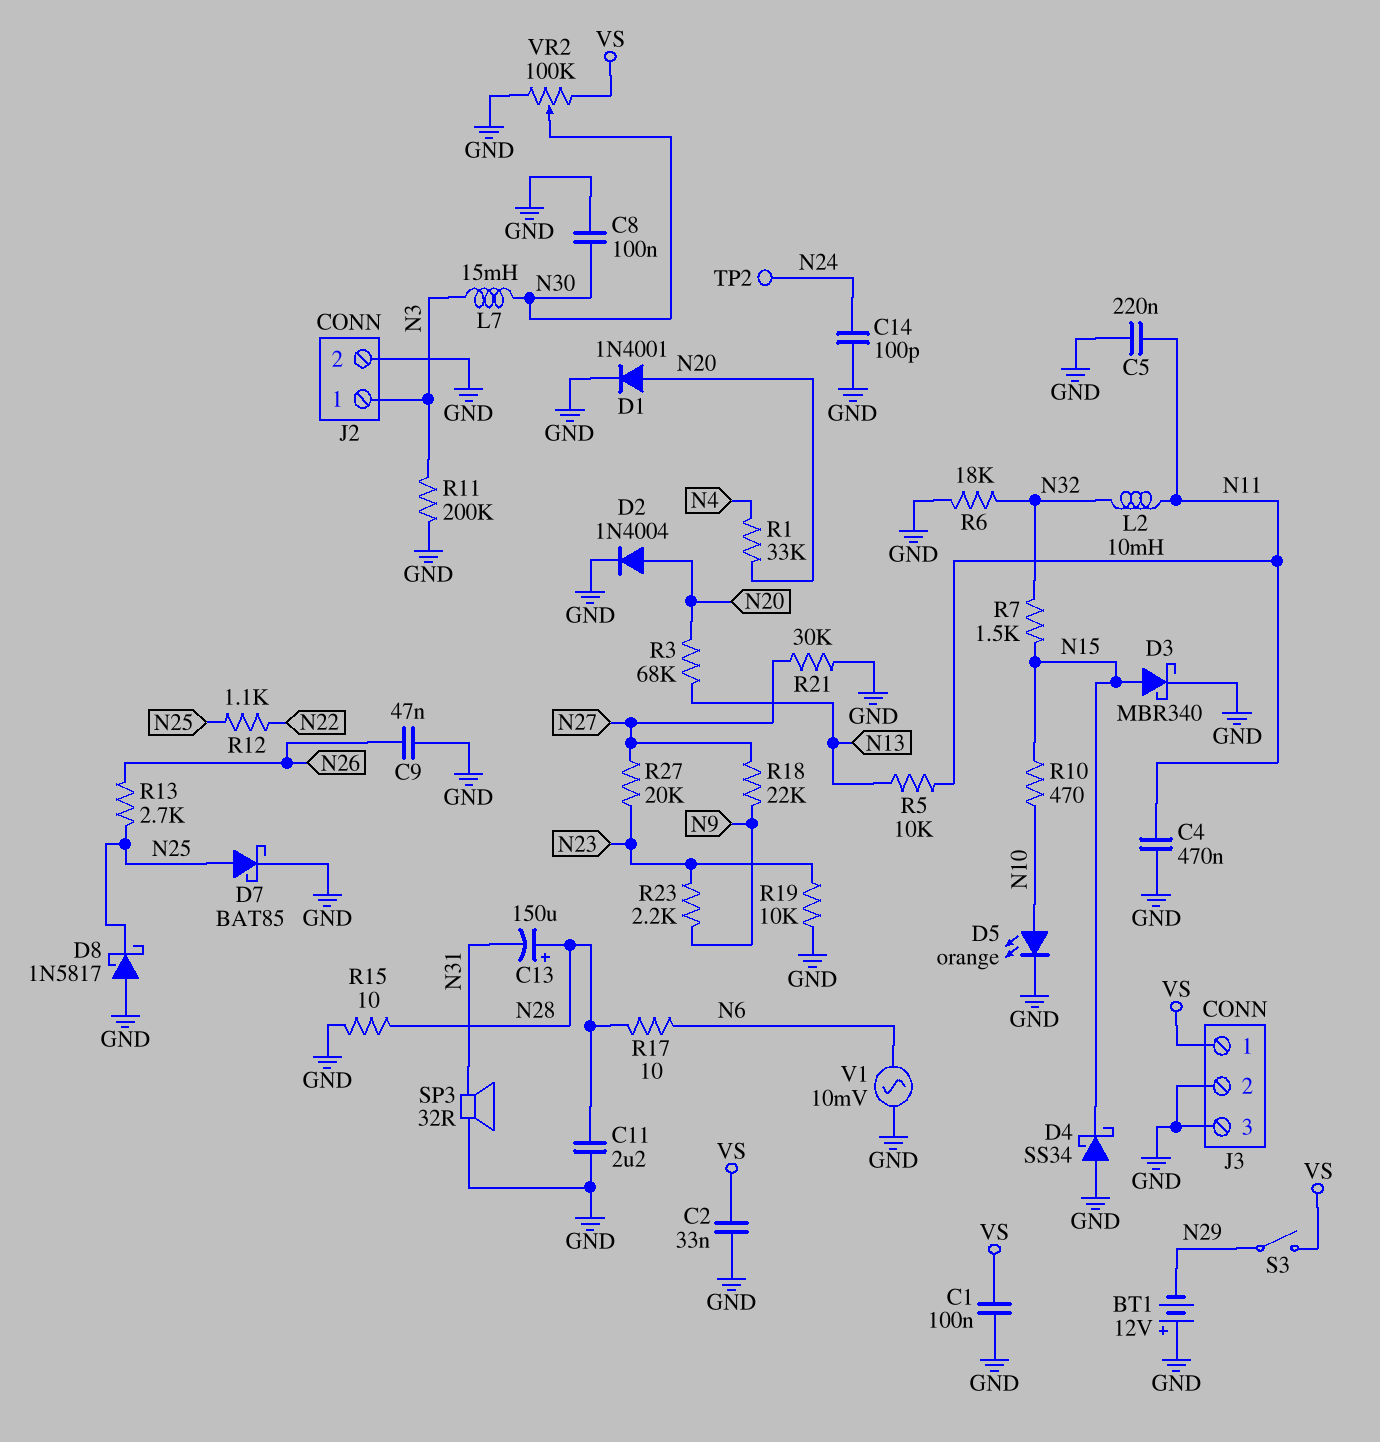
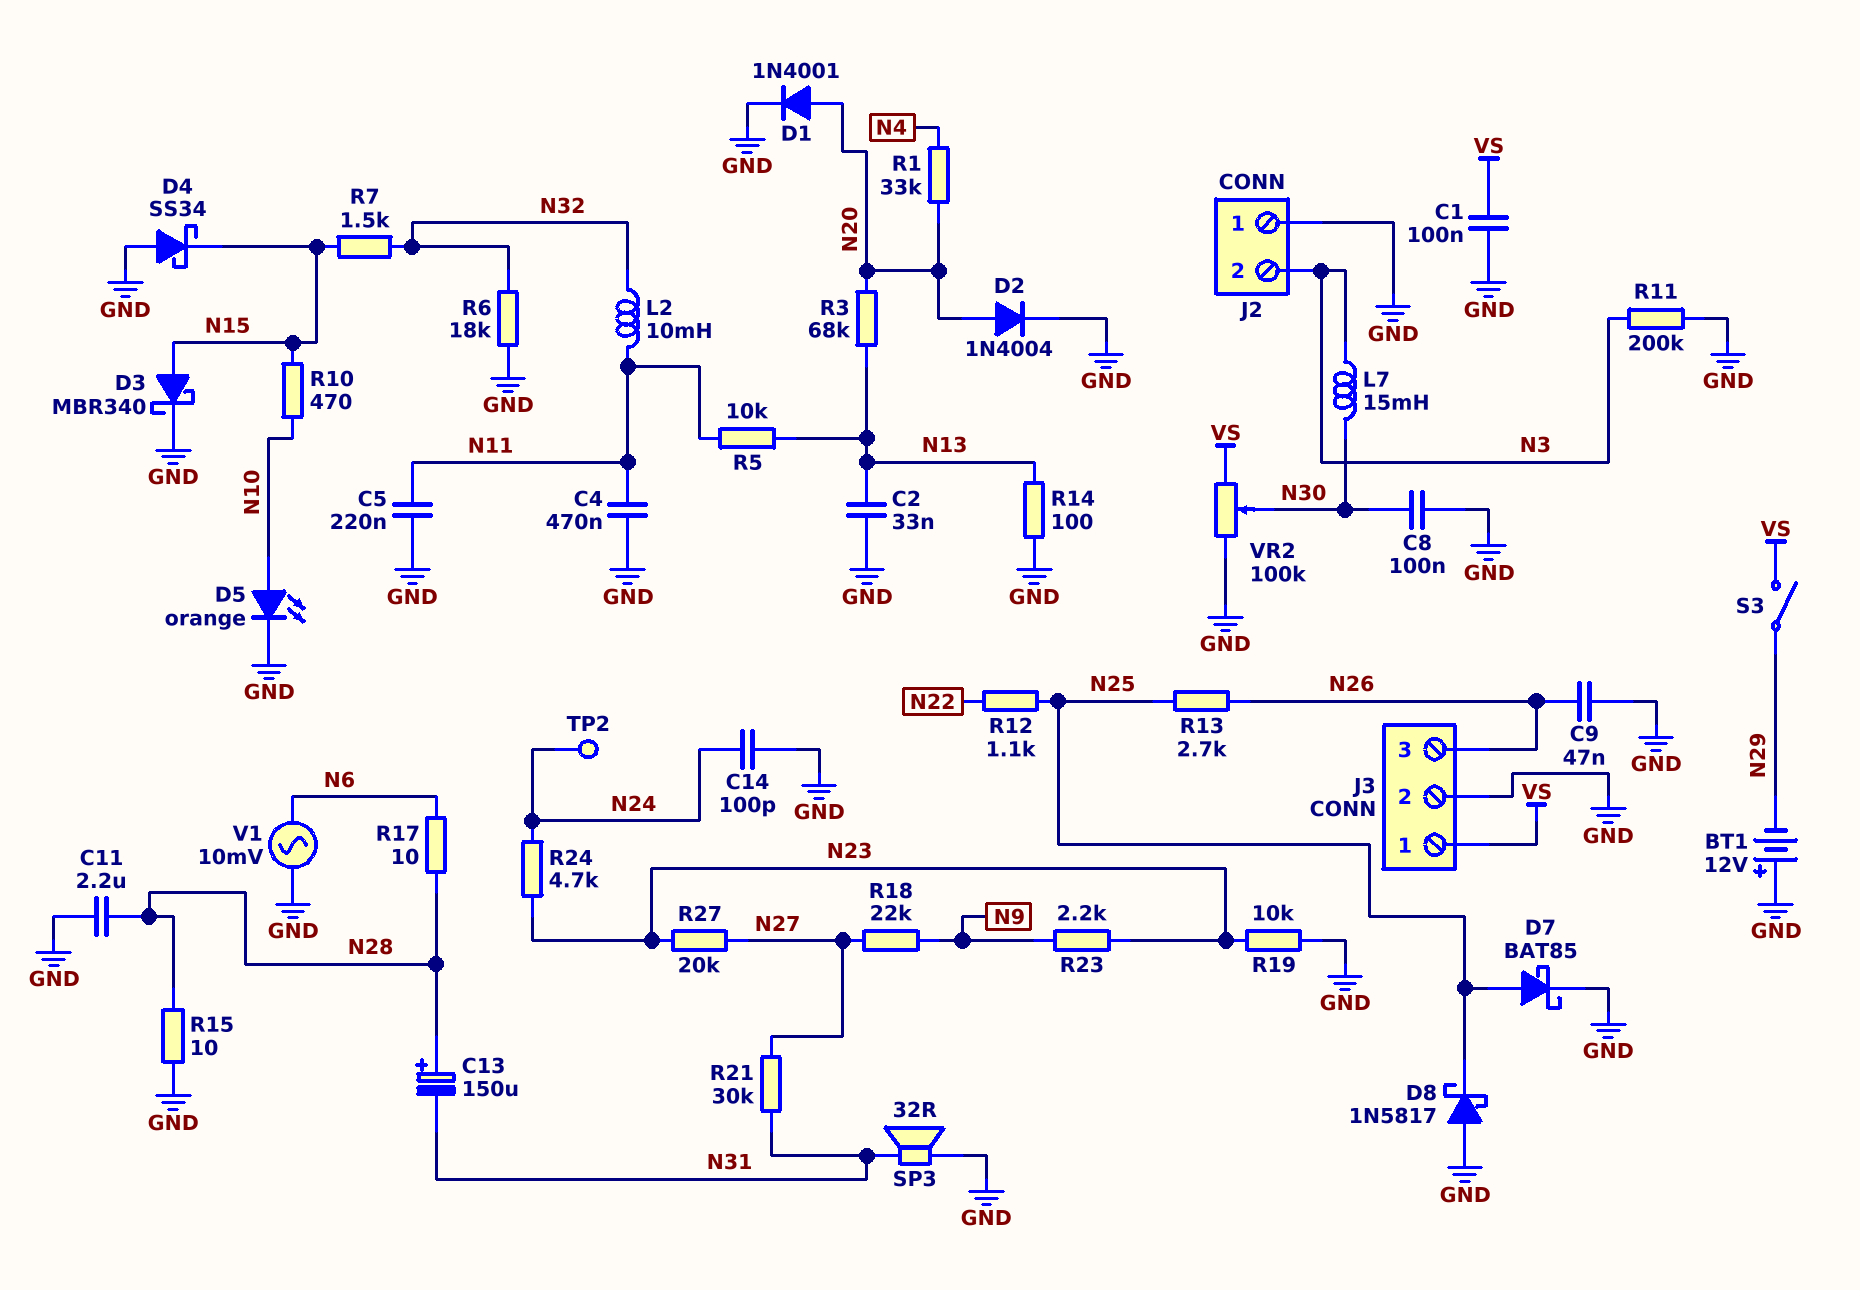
C2: 33nF (GND, VS) -> 33nF (GND, N13)
J2 pin 1: N3 -> GND
J2 pin 2: GND -> N3
J3 pin 3: GND -> N26
R14: none -> 100 (GND, N13)
R21: 30k (GND, N27) -> 30k (N27, N31)
R24: none -> 4.7k (N23, N24)

